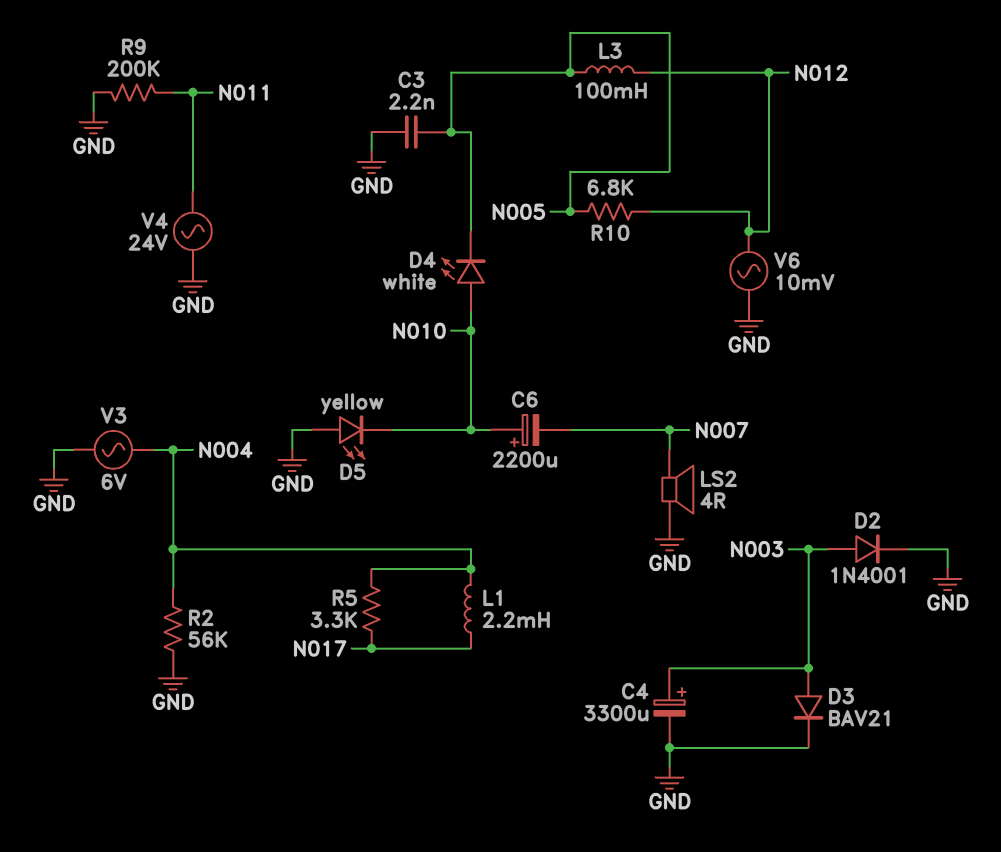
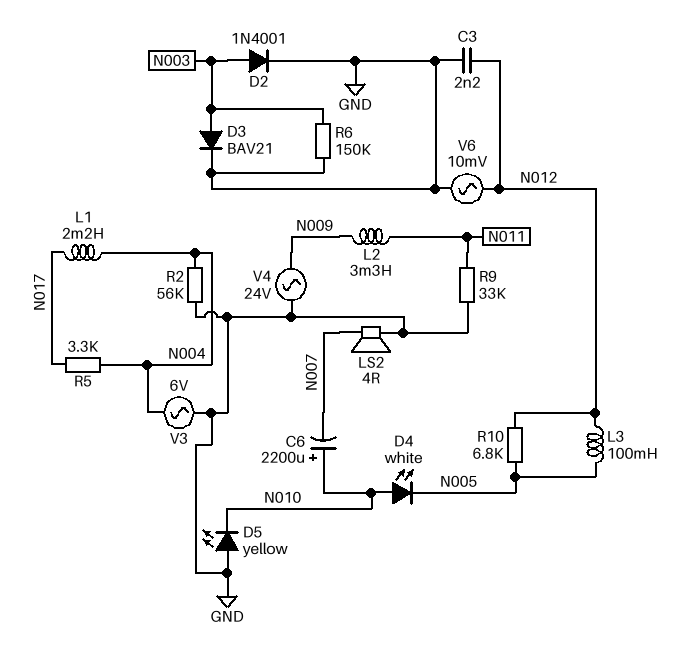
C3: 2.2nF (GND, N005) -> 2.2nF (GND, N012)
C4: 3300uF (plus N003, minus GND) -> none
L2: none -> 3.3mH (N009, N011)
R6: none -> 150k (GND, N003)
R9: 200k (GND, N011) -> 33k (GND, N011)
V4: AC 24V (GND, N011) -> AC 24V (GND, N009)

